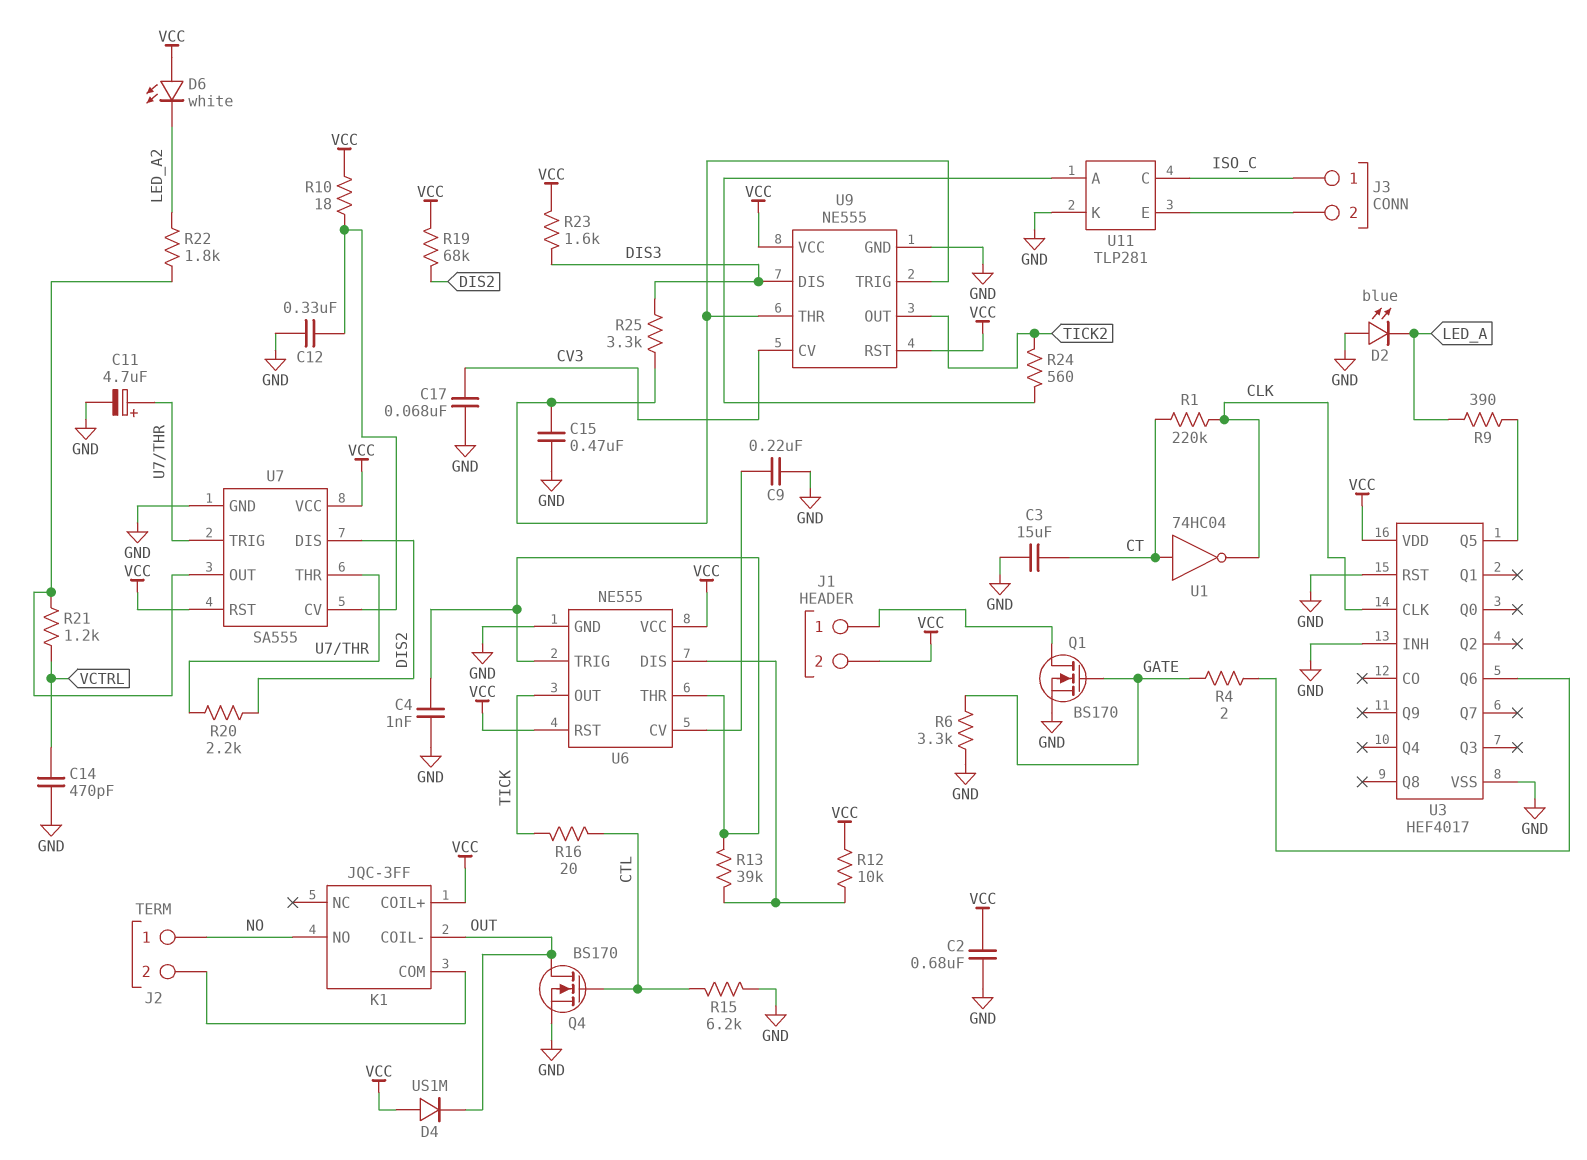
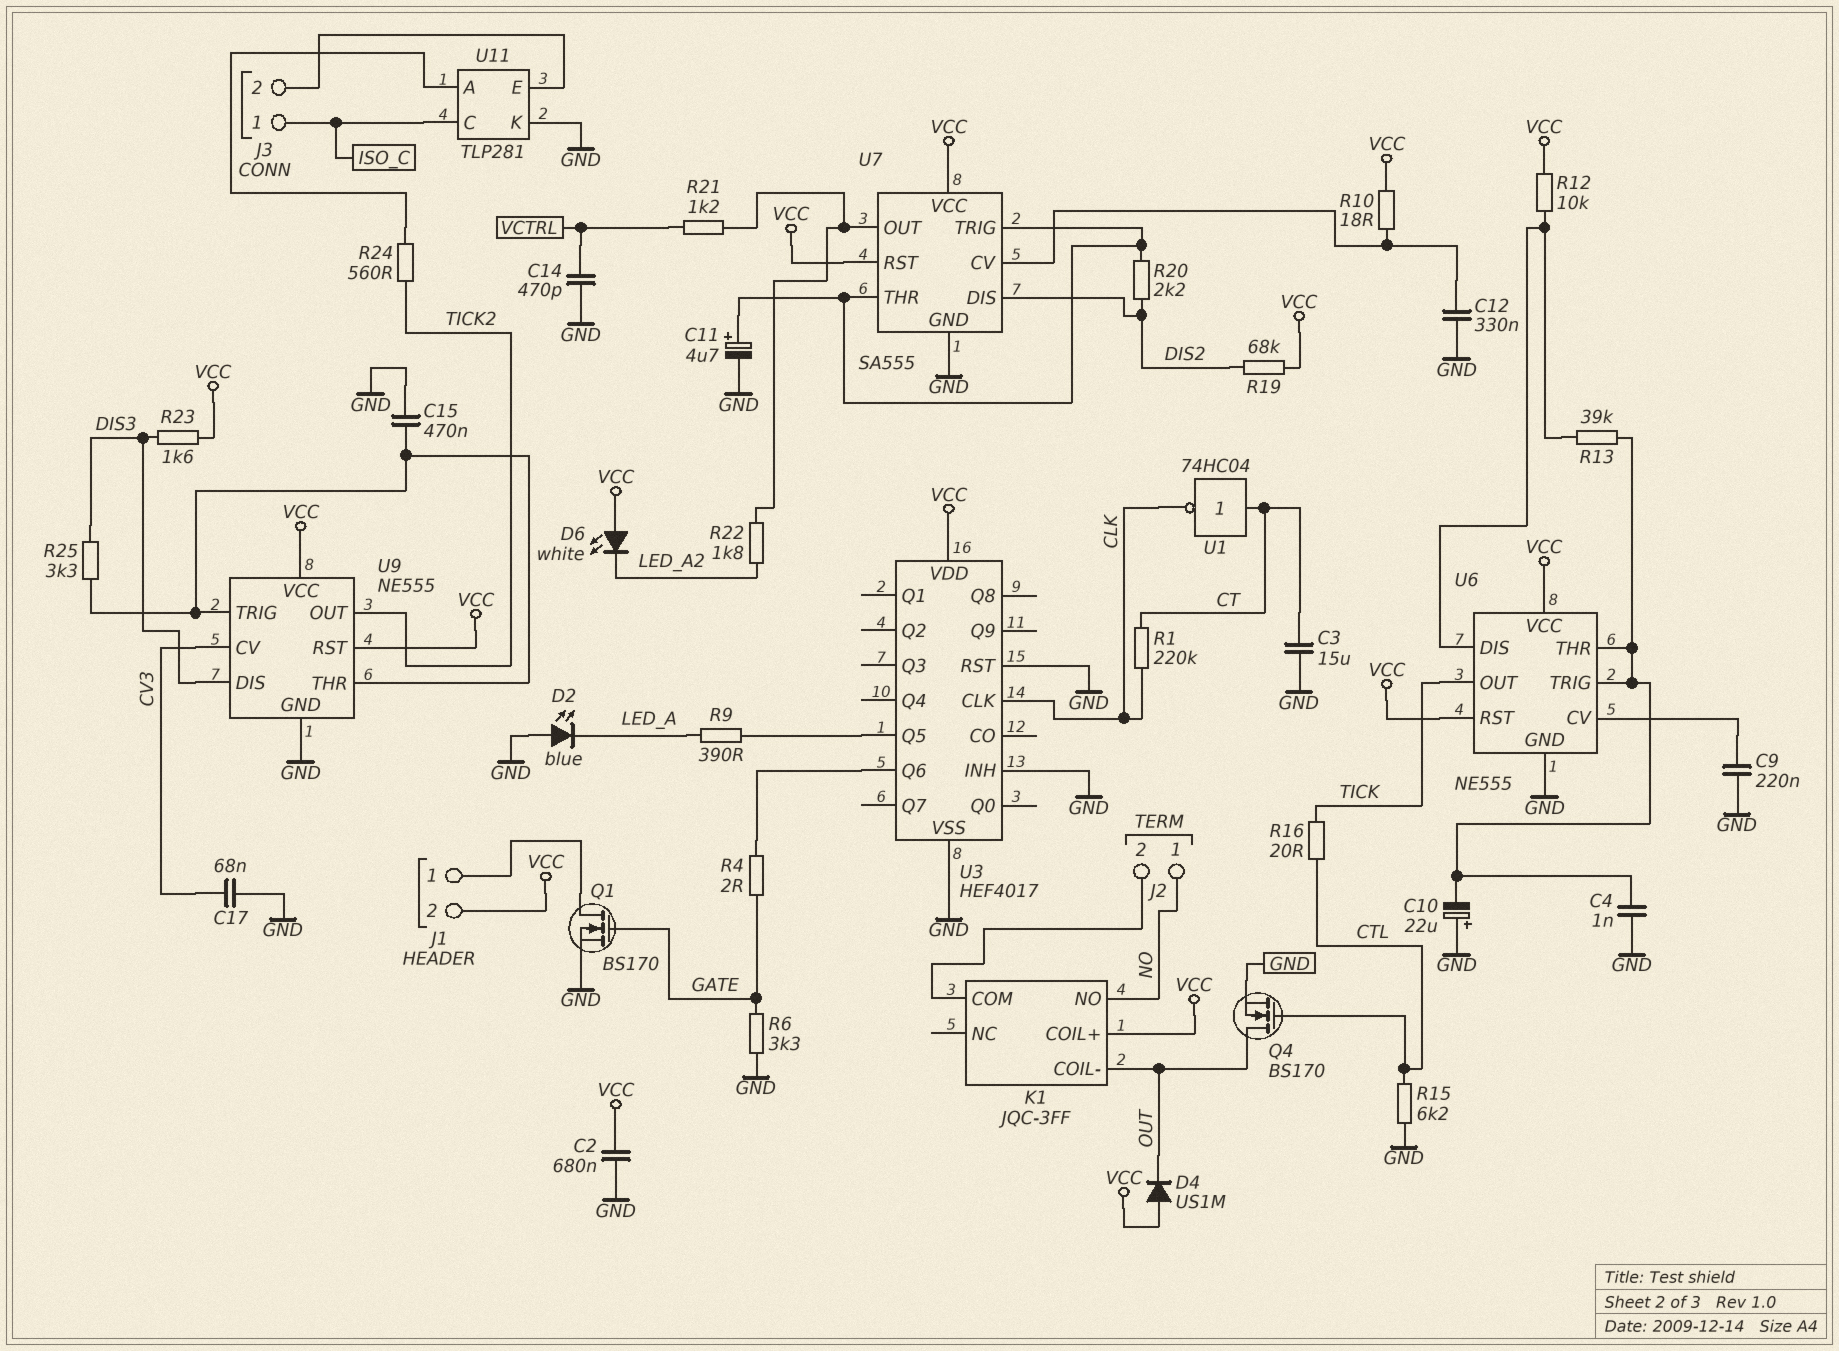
C10: none -> 22uF (plus GND, minus U6/THR)

